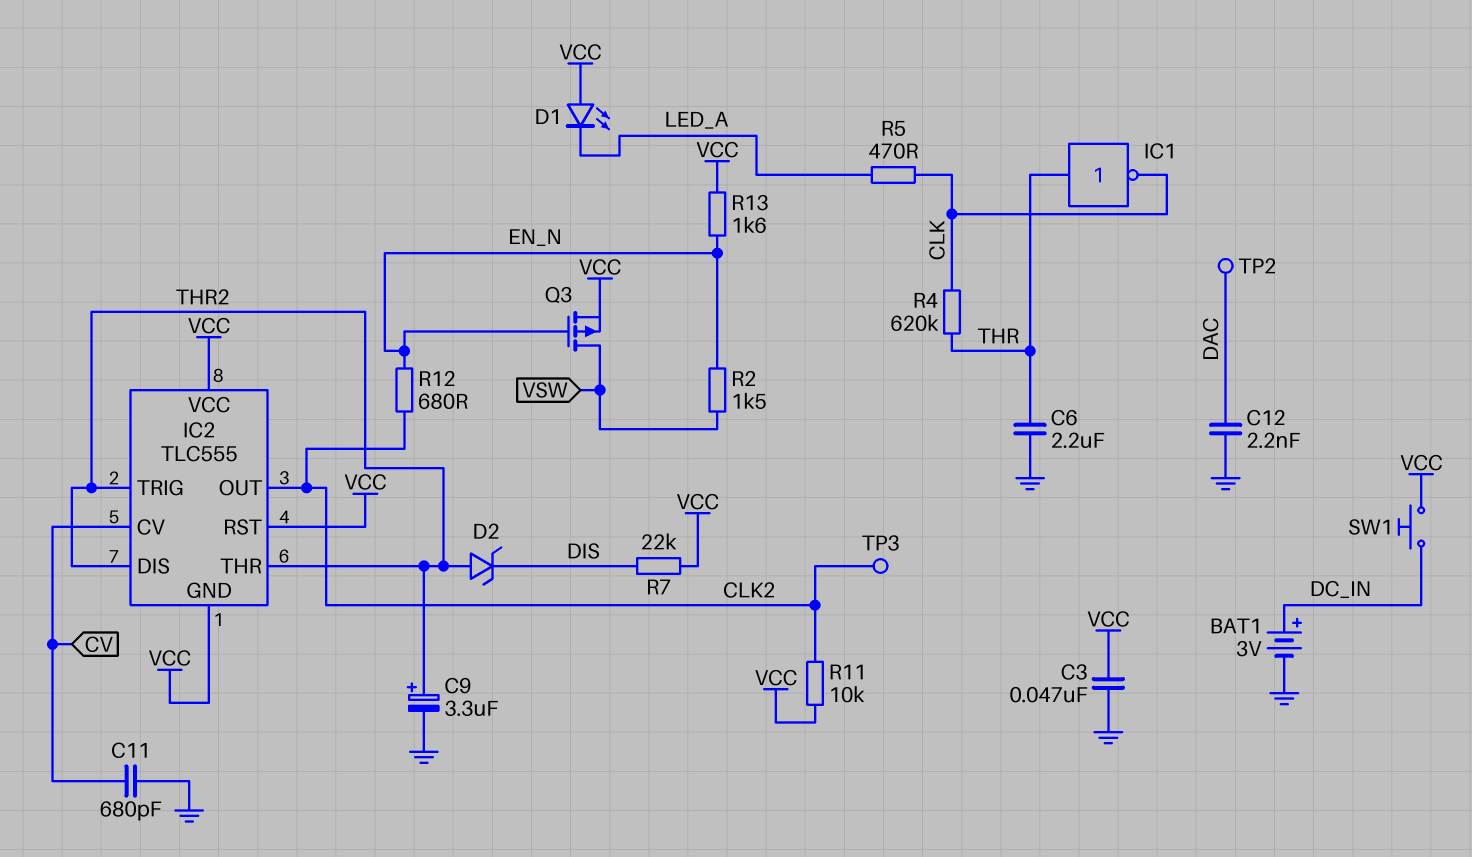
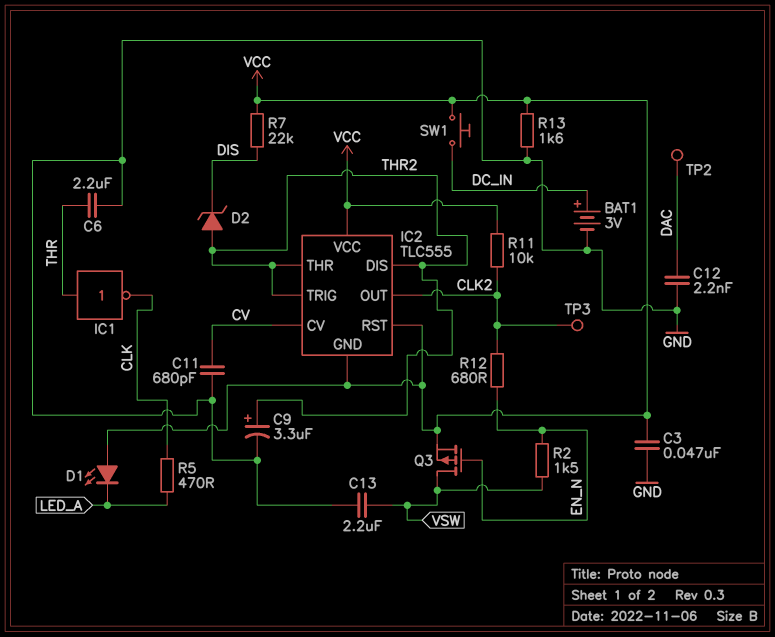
C13: none -> 2.2uF (GND, VSW)
R4: 620k (CLK, THR) -> none
R13: 1.6k (EN_N, VCC) -> 1.6k (GND, VCC)

